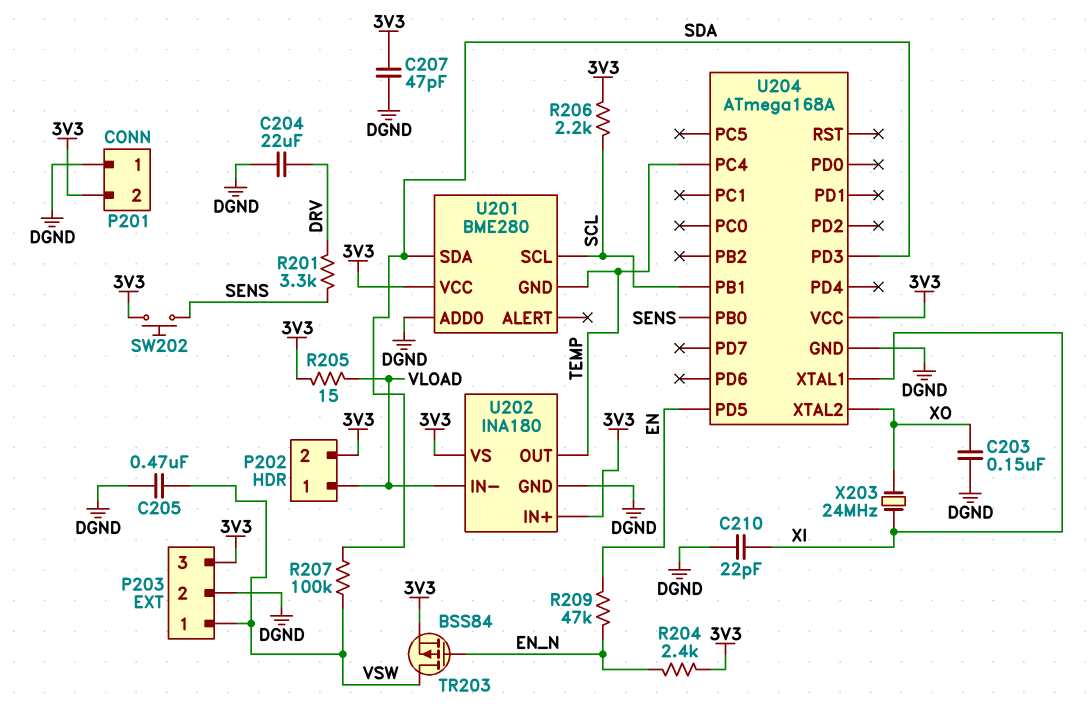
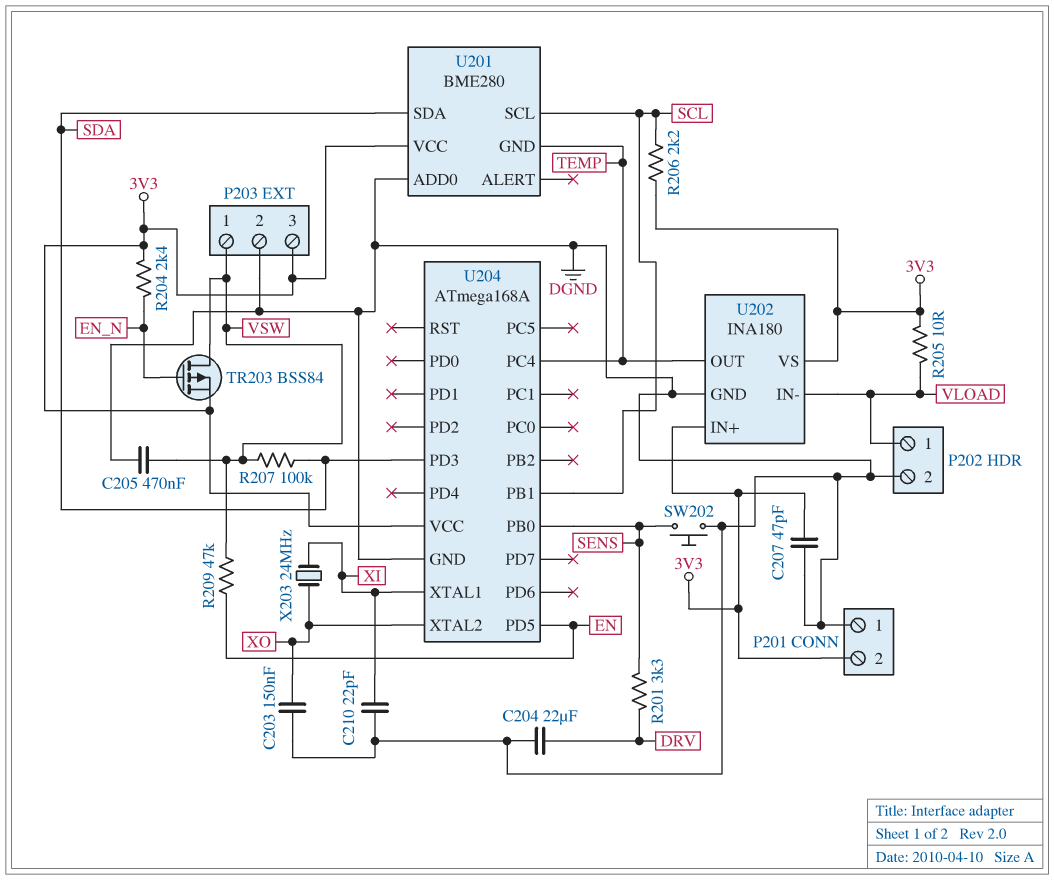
P202 pin 2: 3V3 -> DGND
R205: 15 (3V3, VLOAD) -> 10 (3V3, VLOAD)
R209: 47k (EN, EN_N) -> 47k (EN, VSW)
SW202: button (3V3, SENS) -> button (DGND, SENS)

